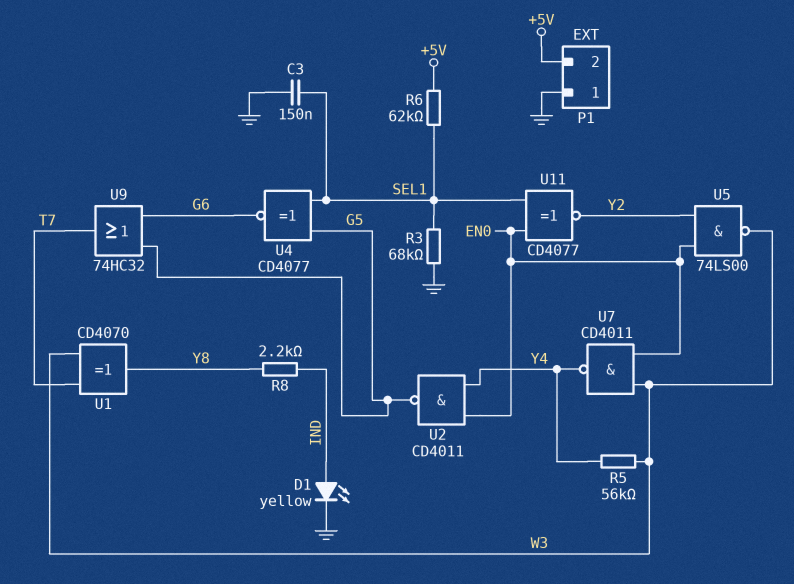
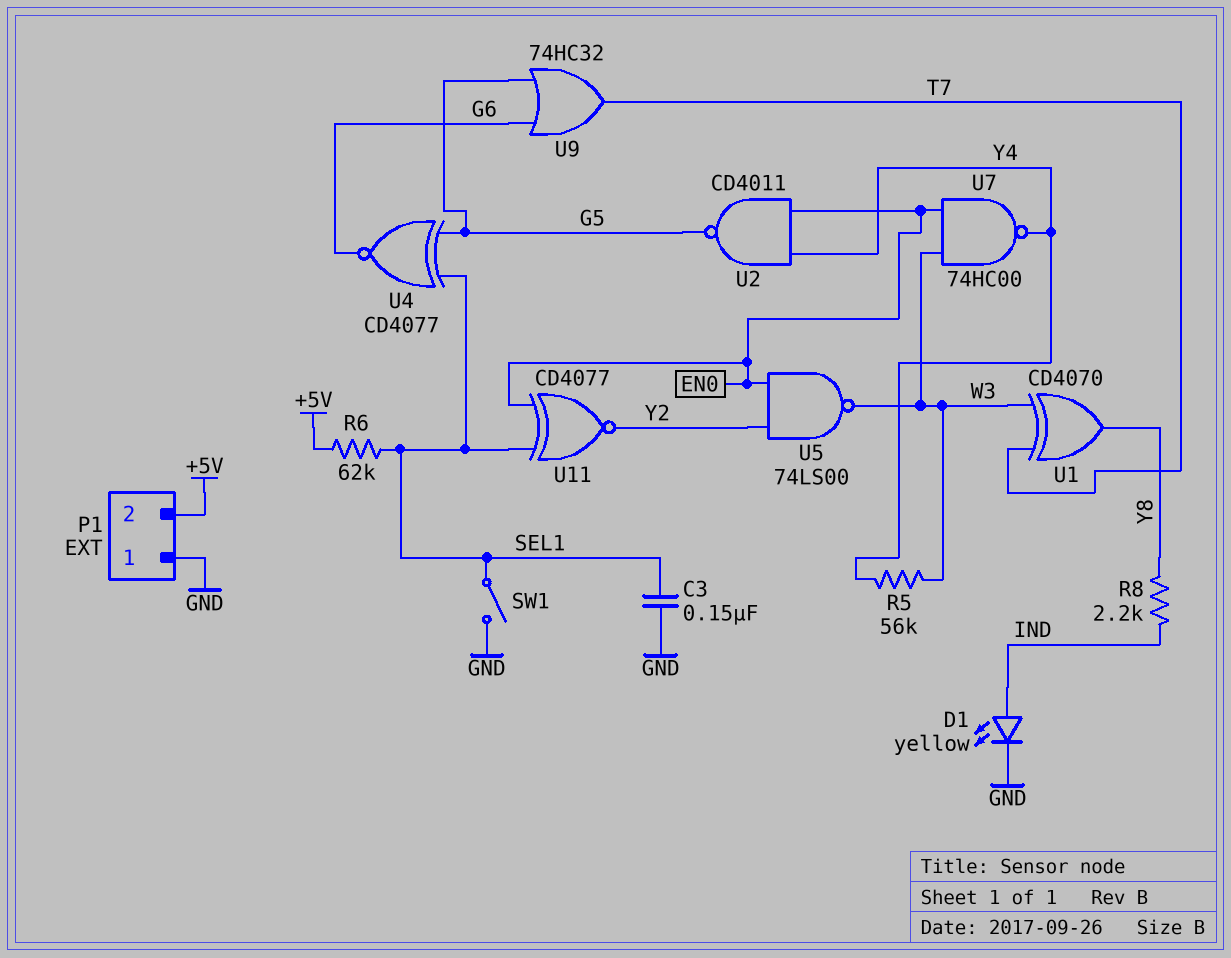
R3: 68k (GND, SEL1) -> none
SW1: none -> switch (GND, SEL1)
U7: NAND CD4011 (in EN0, in W3, out Y4) -> NAND 74HC00 (in EN0, in W3, out Y4)

